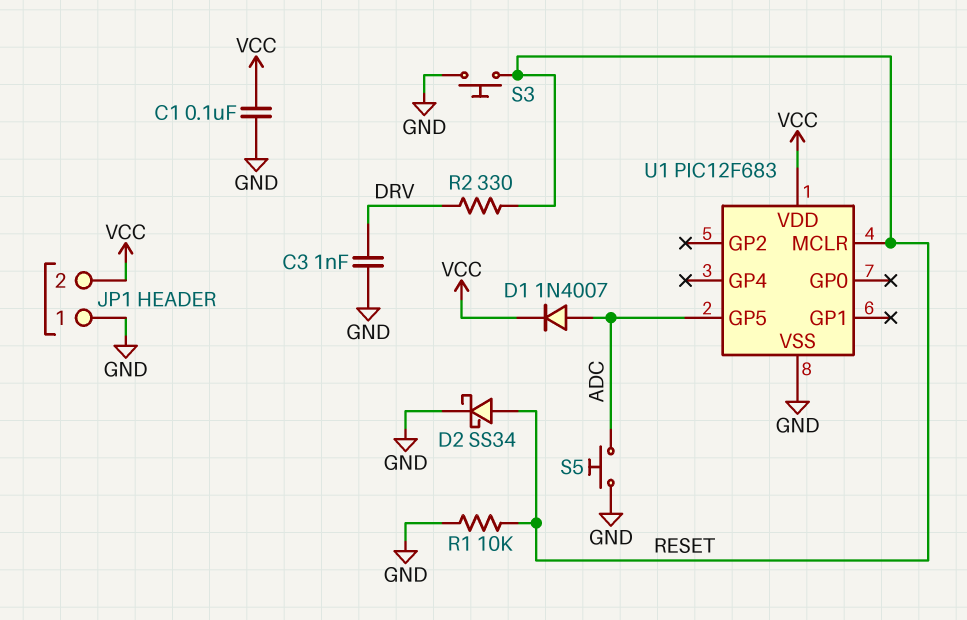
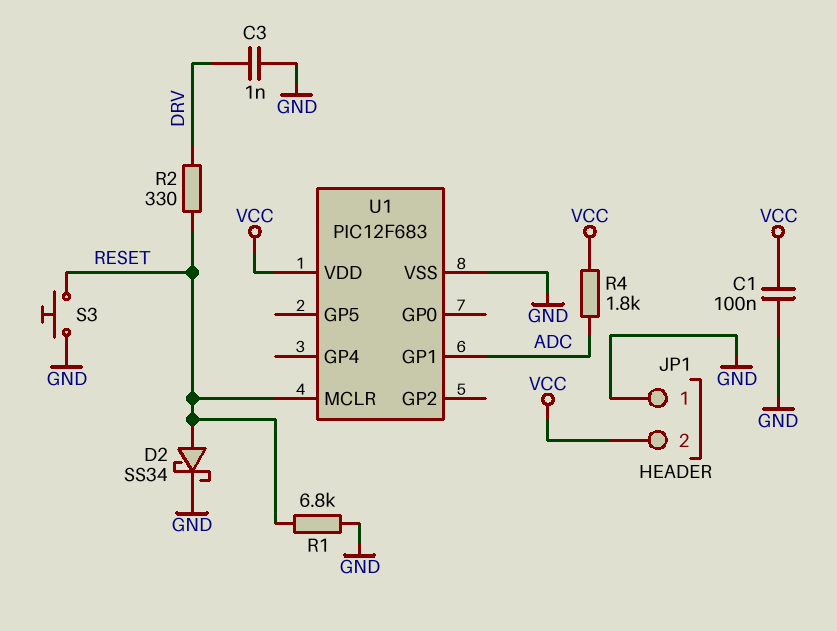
D1: diode 1N4007 (A ADC, K VCC) -> none
R1: 10k (GND, RESET) -> 6.8k (GND, RESET)
R4: none -> 1.8k (ADC, VCC)
S5: button (ADC, GND) -> none
U1 pin GP1: none -> ADC
U1 pin GP5: ADC -> none

